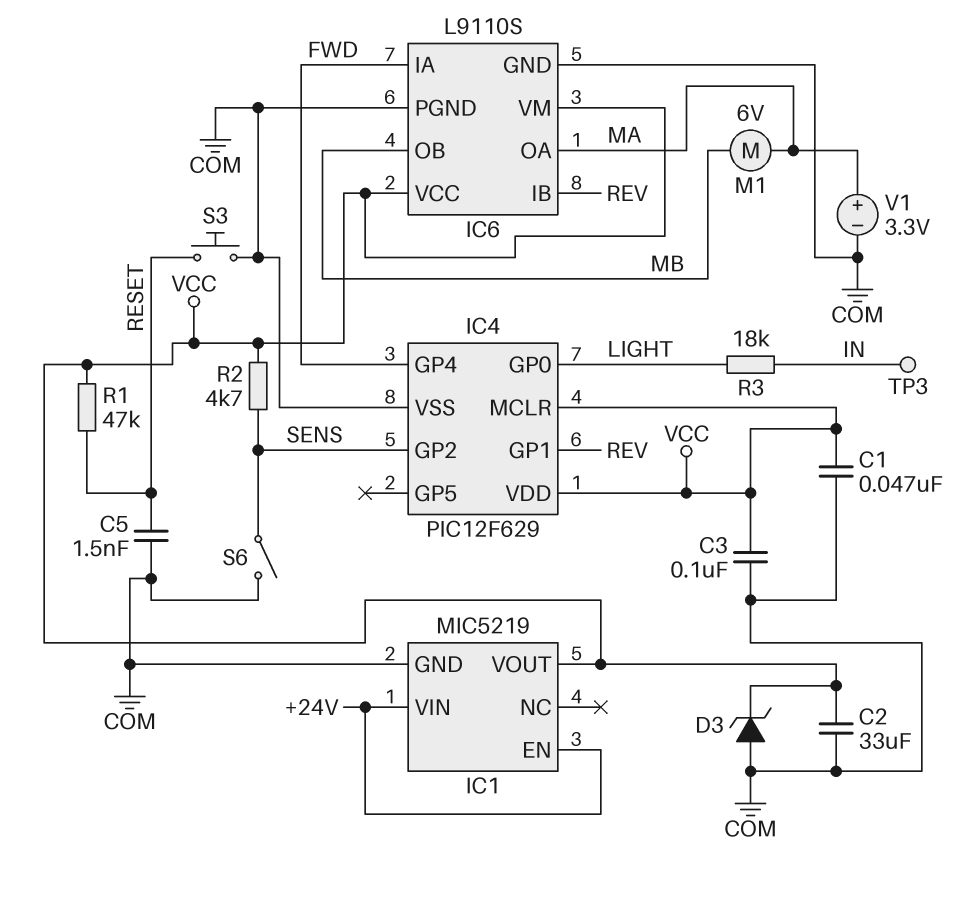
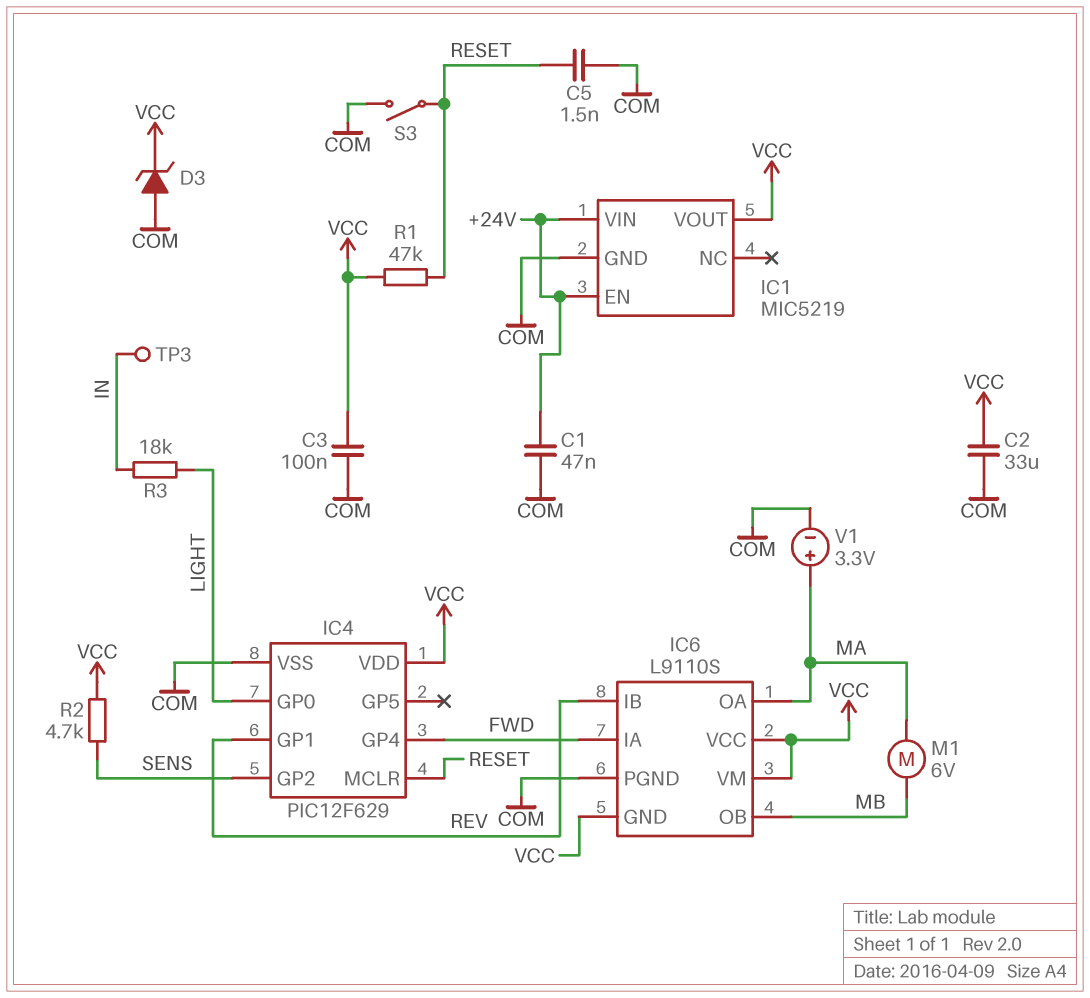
C1: 47nF (COM, VCC) -> 47nF (+24V, COM)
IC4 pin MCLR: VCC -> RESET
IC6 pin GND: COM -> VCC
S3: button (COM, RESET) -> switch (COM, RESET)
S6: switch (COM, SENS) -> none

